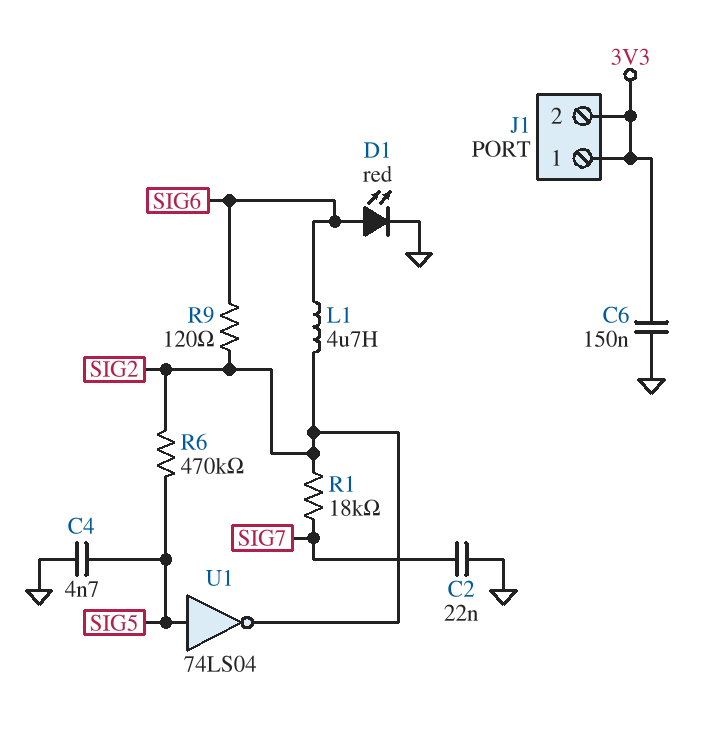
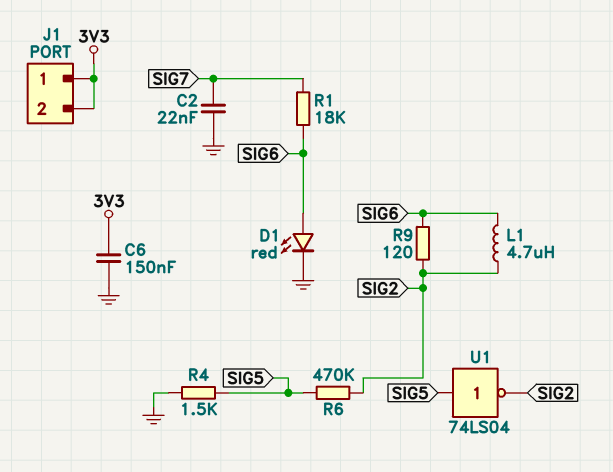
C4: 4.7nF (GND, SIG5) -> none
R1: 18k (SIG2, SIG7) -> 18k (SIG6, SIG7)
R4: none -> 1.5k (GND, SIG5)

